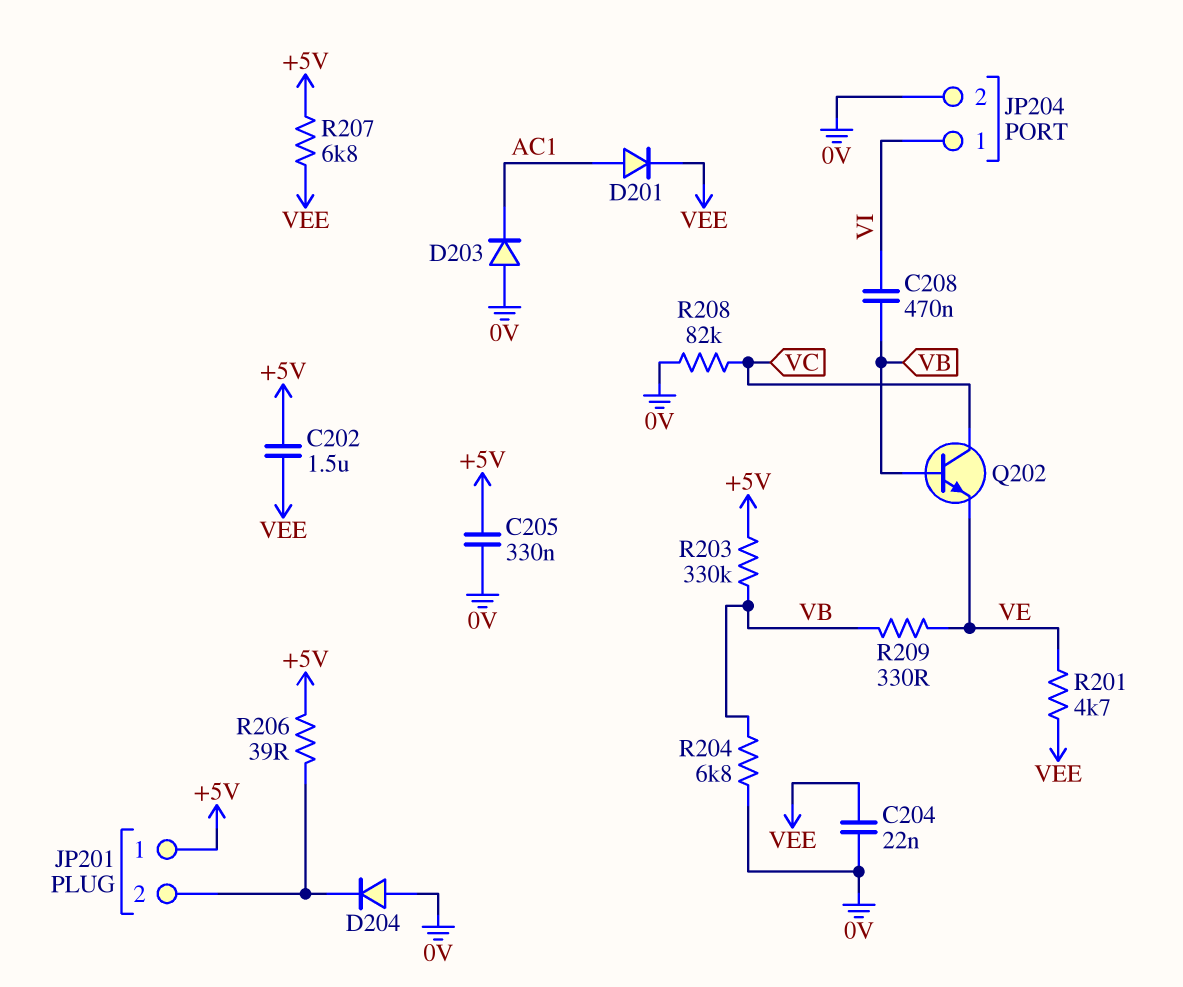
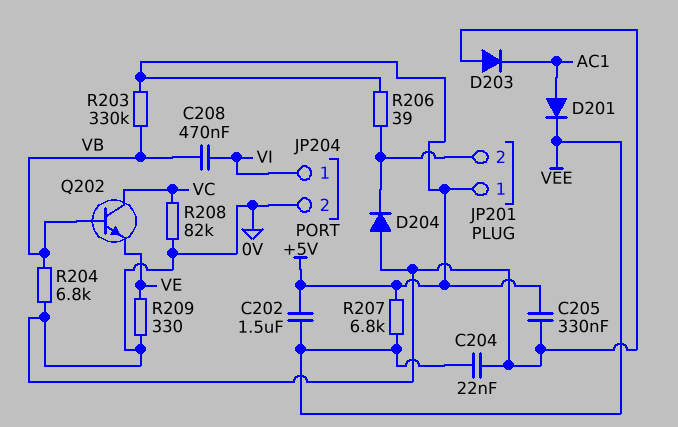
R201: 4.7k (VE, VEE) -> none
R209: 330 (VB, VE) -> 330 (0V, VE)

